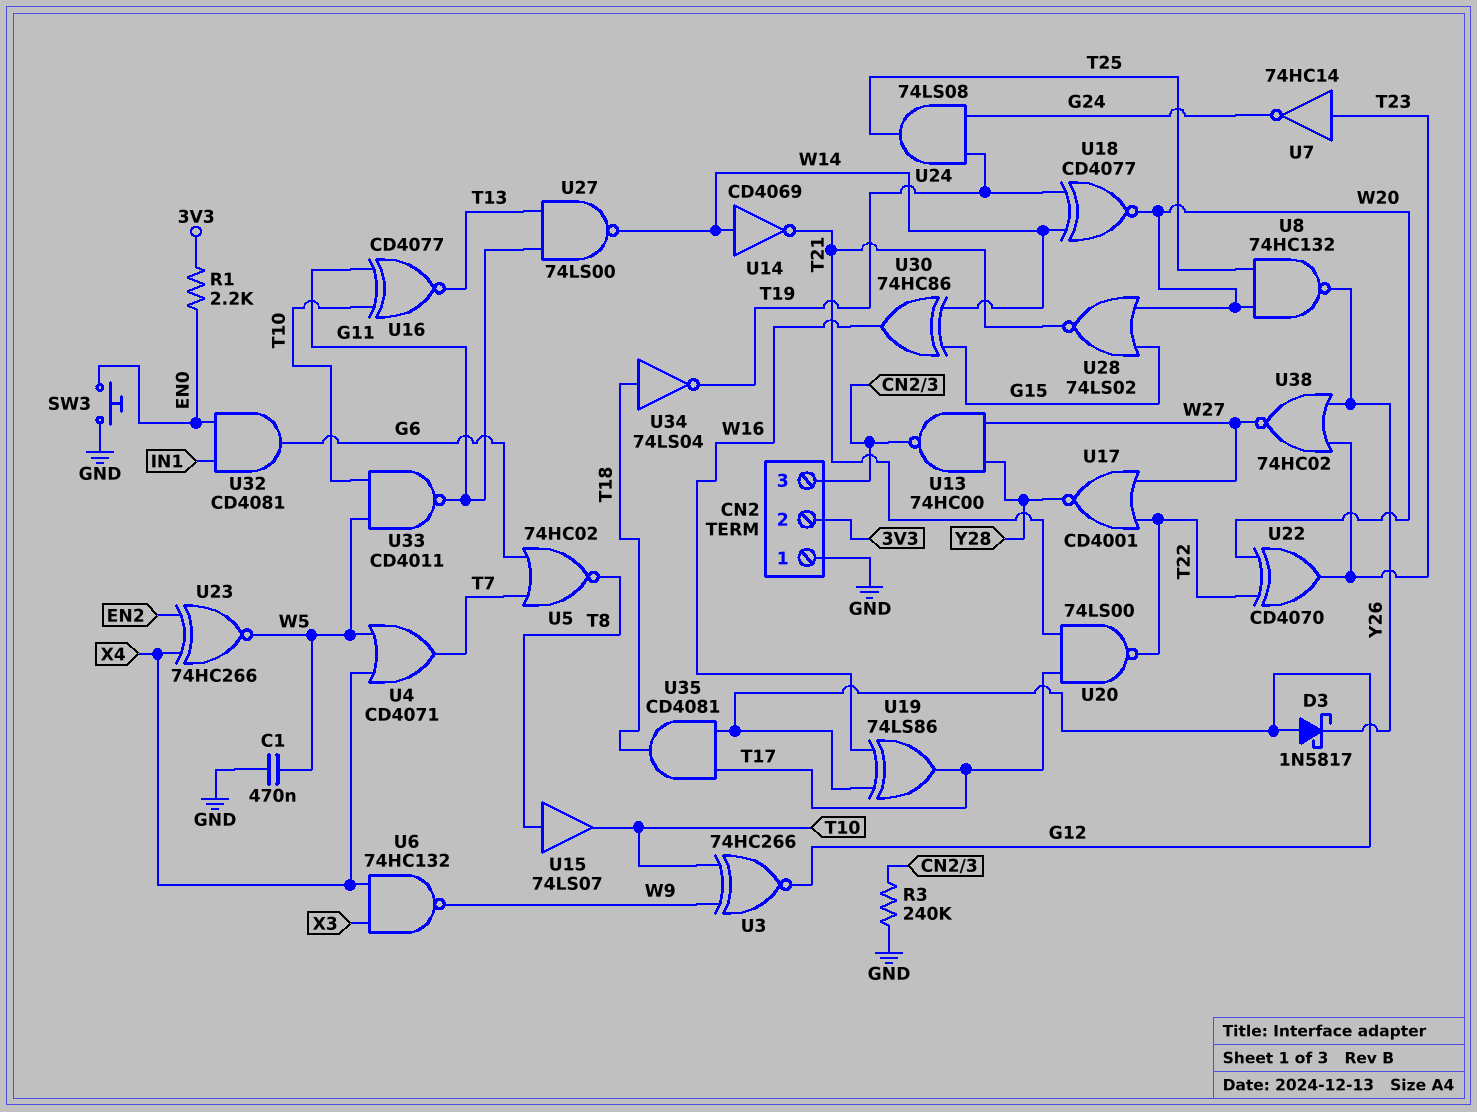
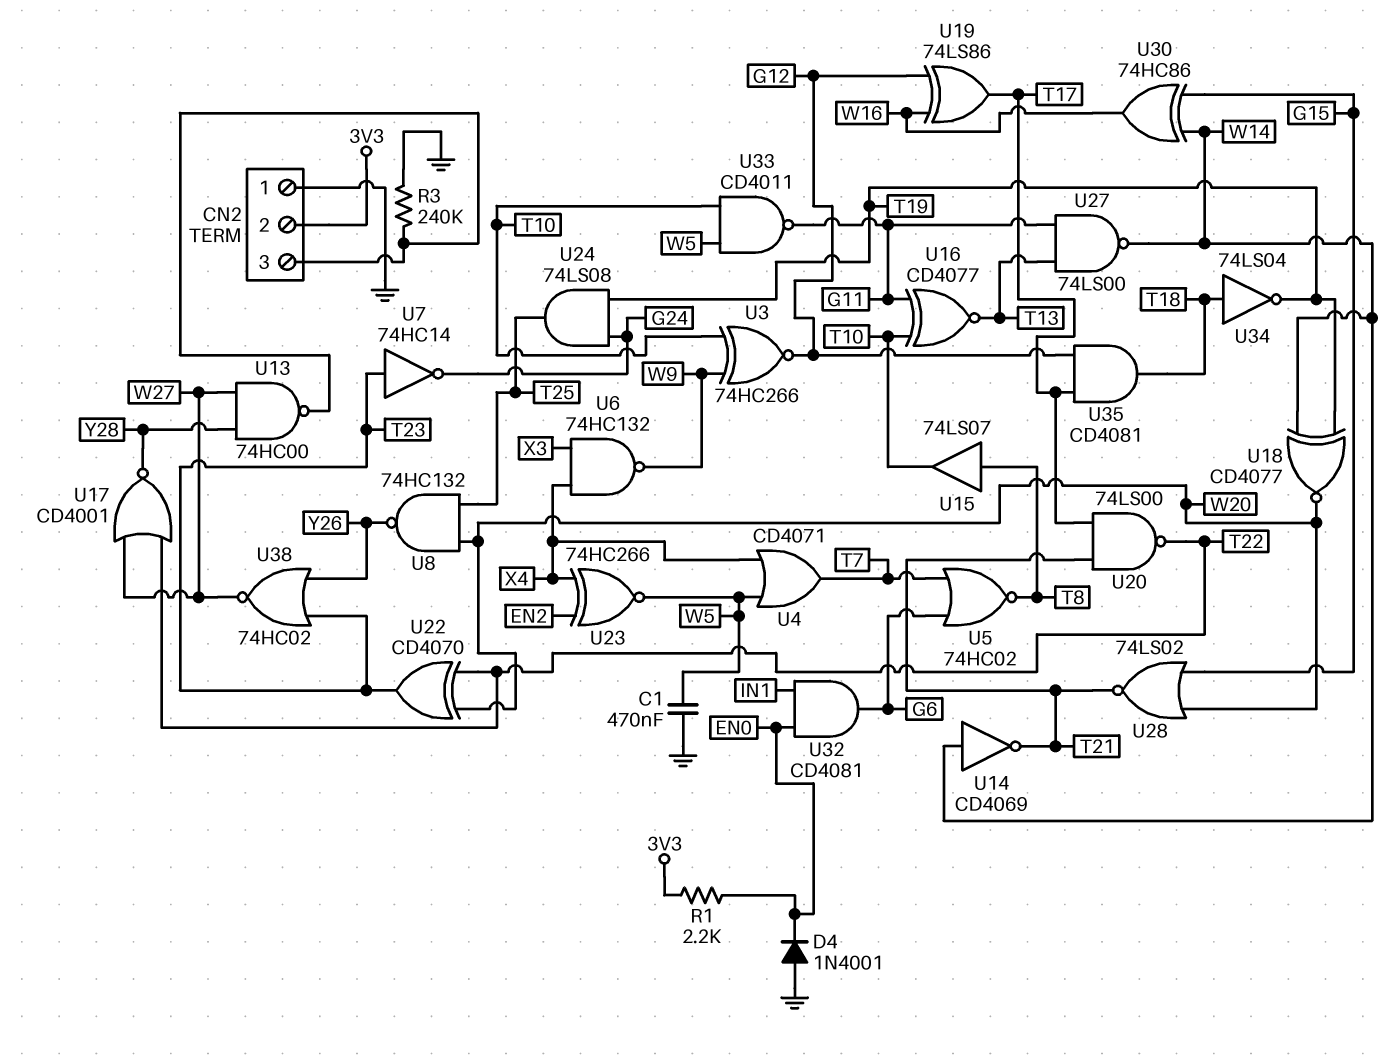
D3: schottky 1N5817 (A G12, K Y26) -> none
D4: none -> diode 1N4001 (A GND, K EN0)
SW3: button (EN0, GND) -> none

